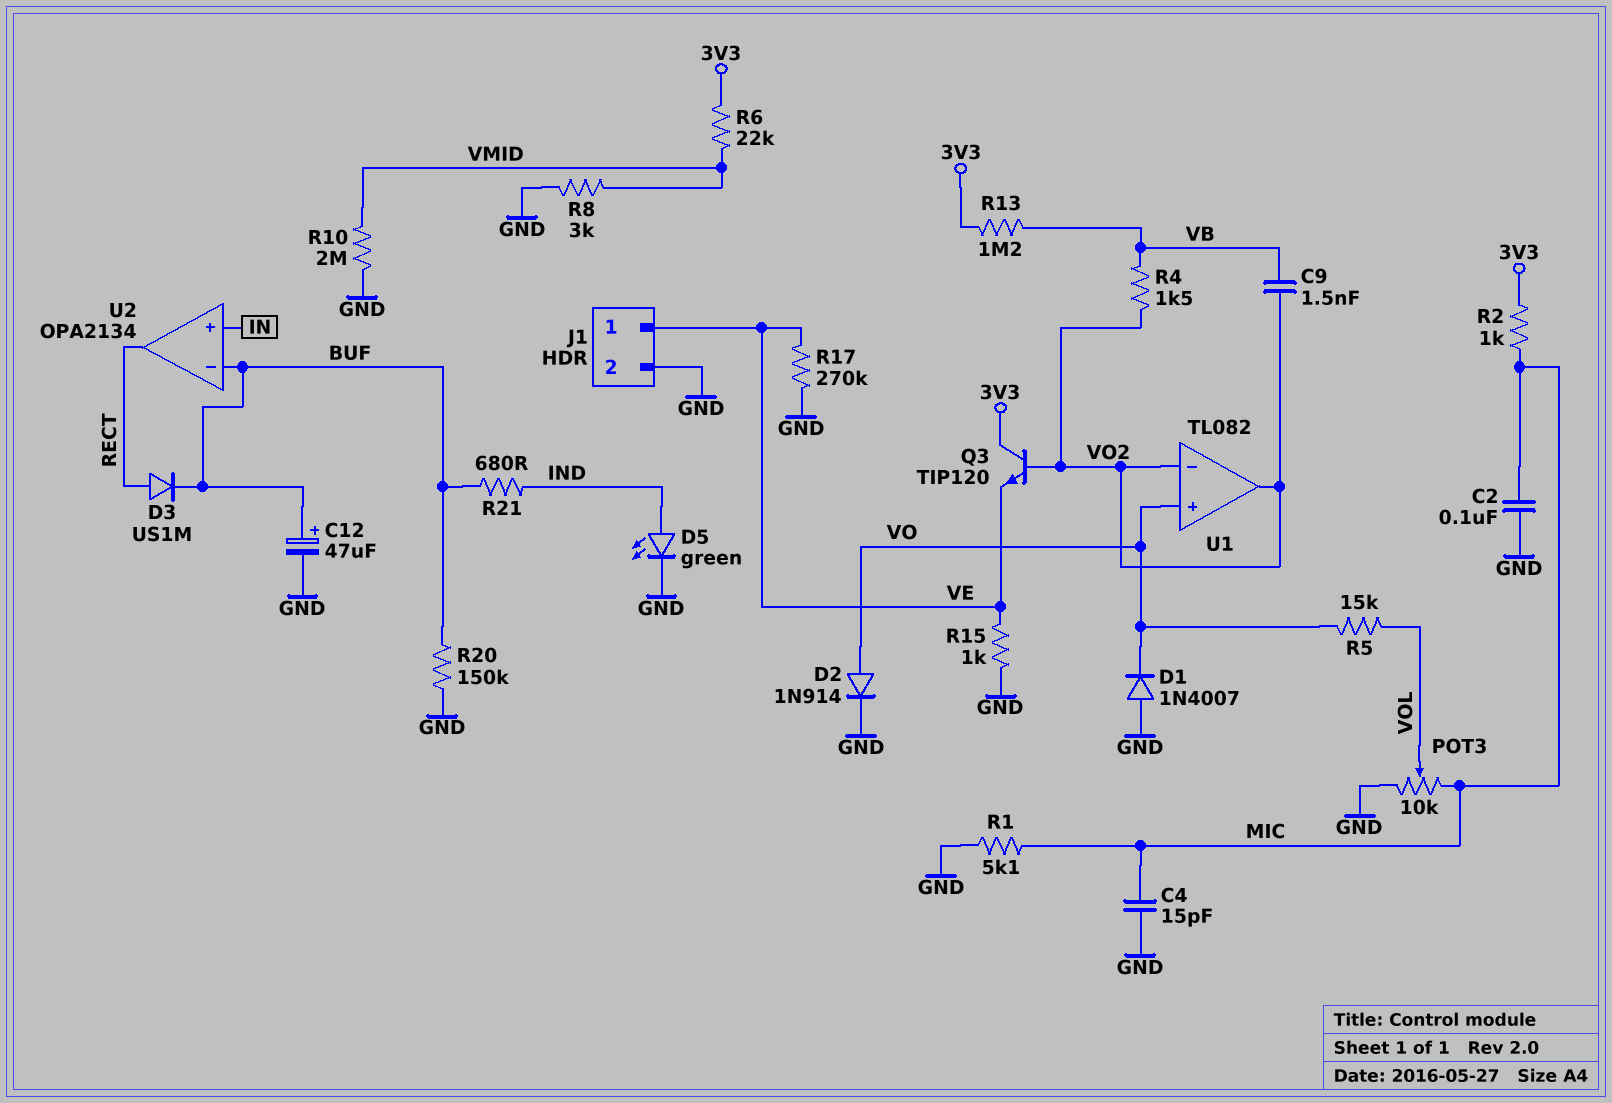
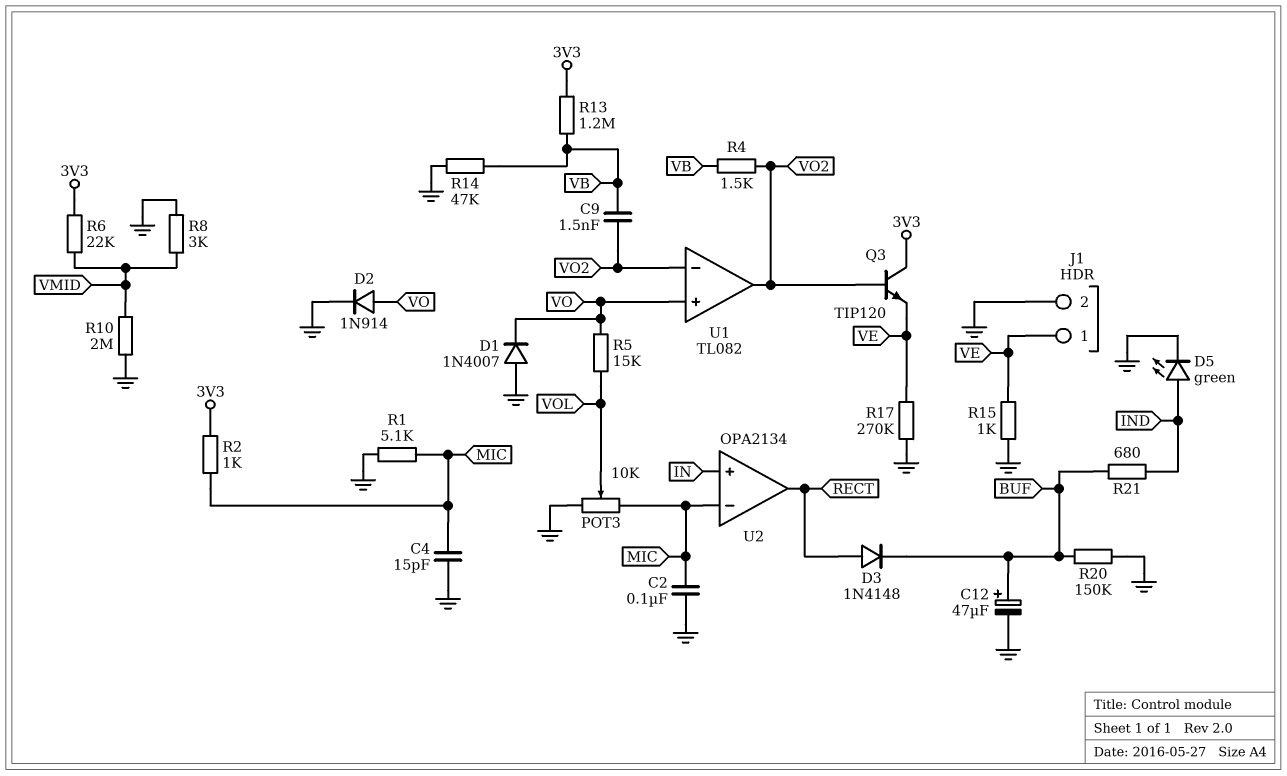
D3: diode US1M (A RECT, K BUF) -> diode 1N4148 (A RECT, K BUF)
R14: none -> 47k (GND, VB)
U2 pin in-: BUF -> MIC

